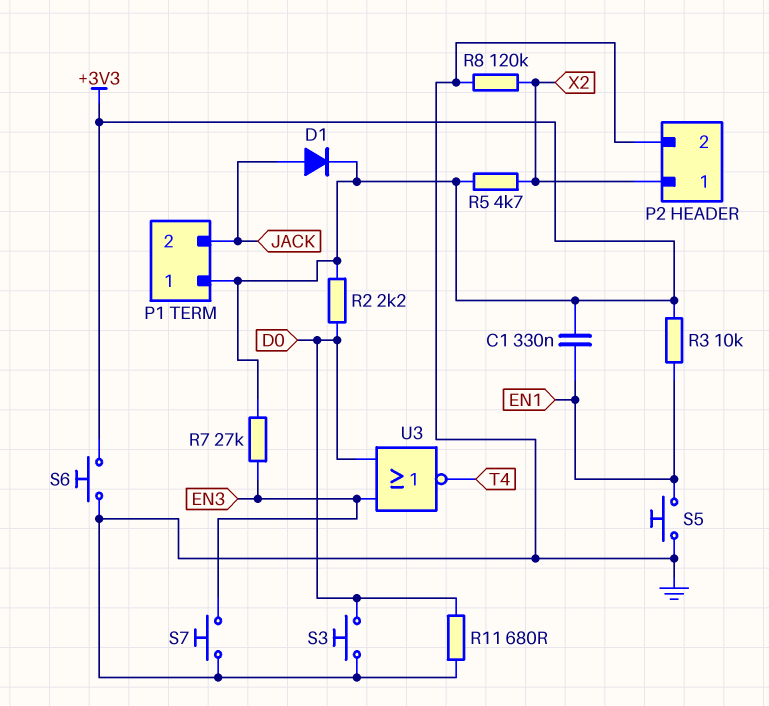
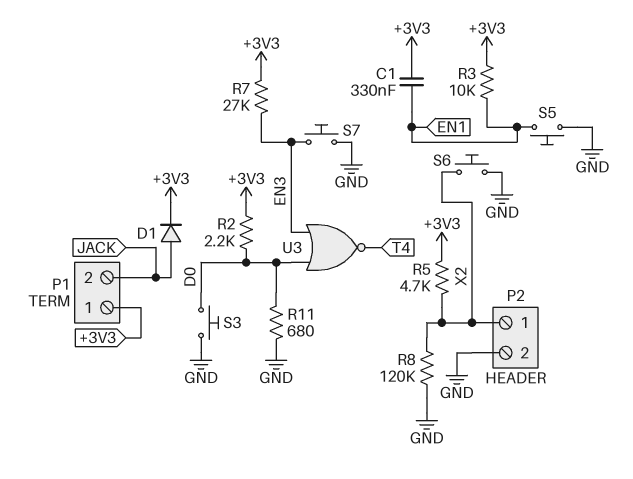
S6: button (+3V3, GND) -> button (GND, X2)

